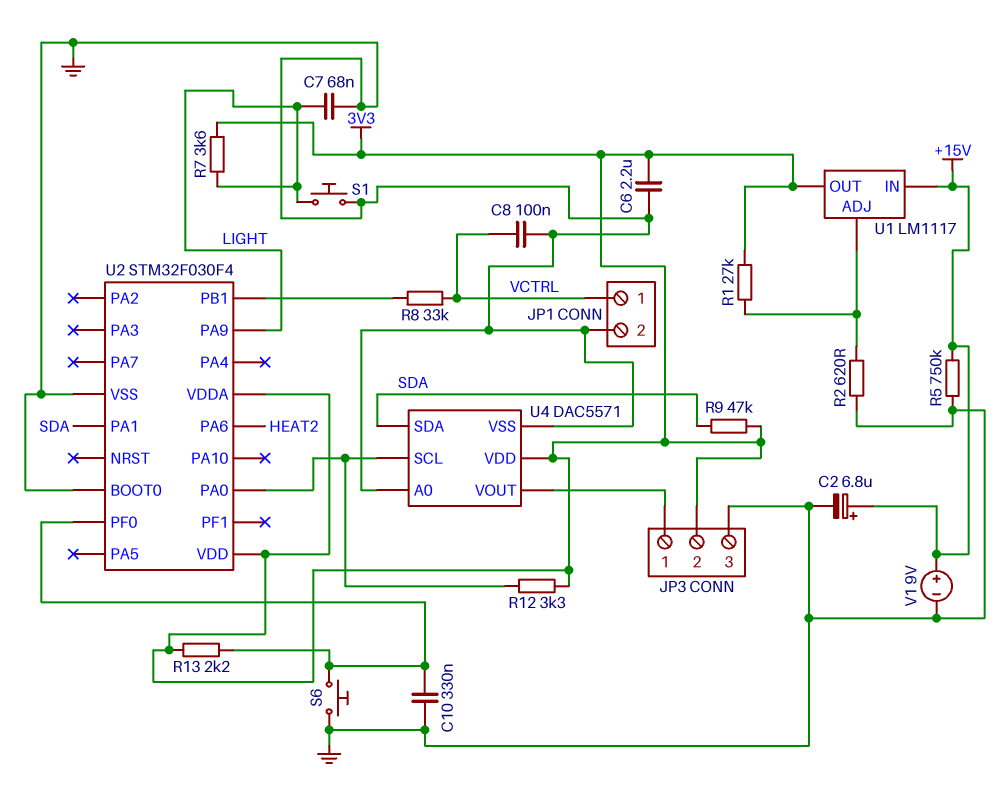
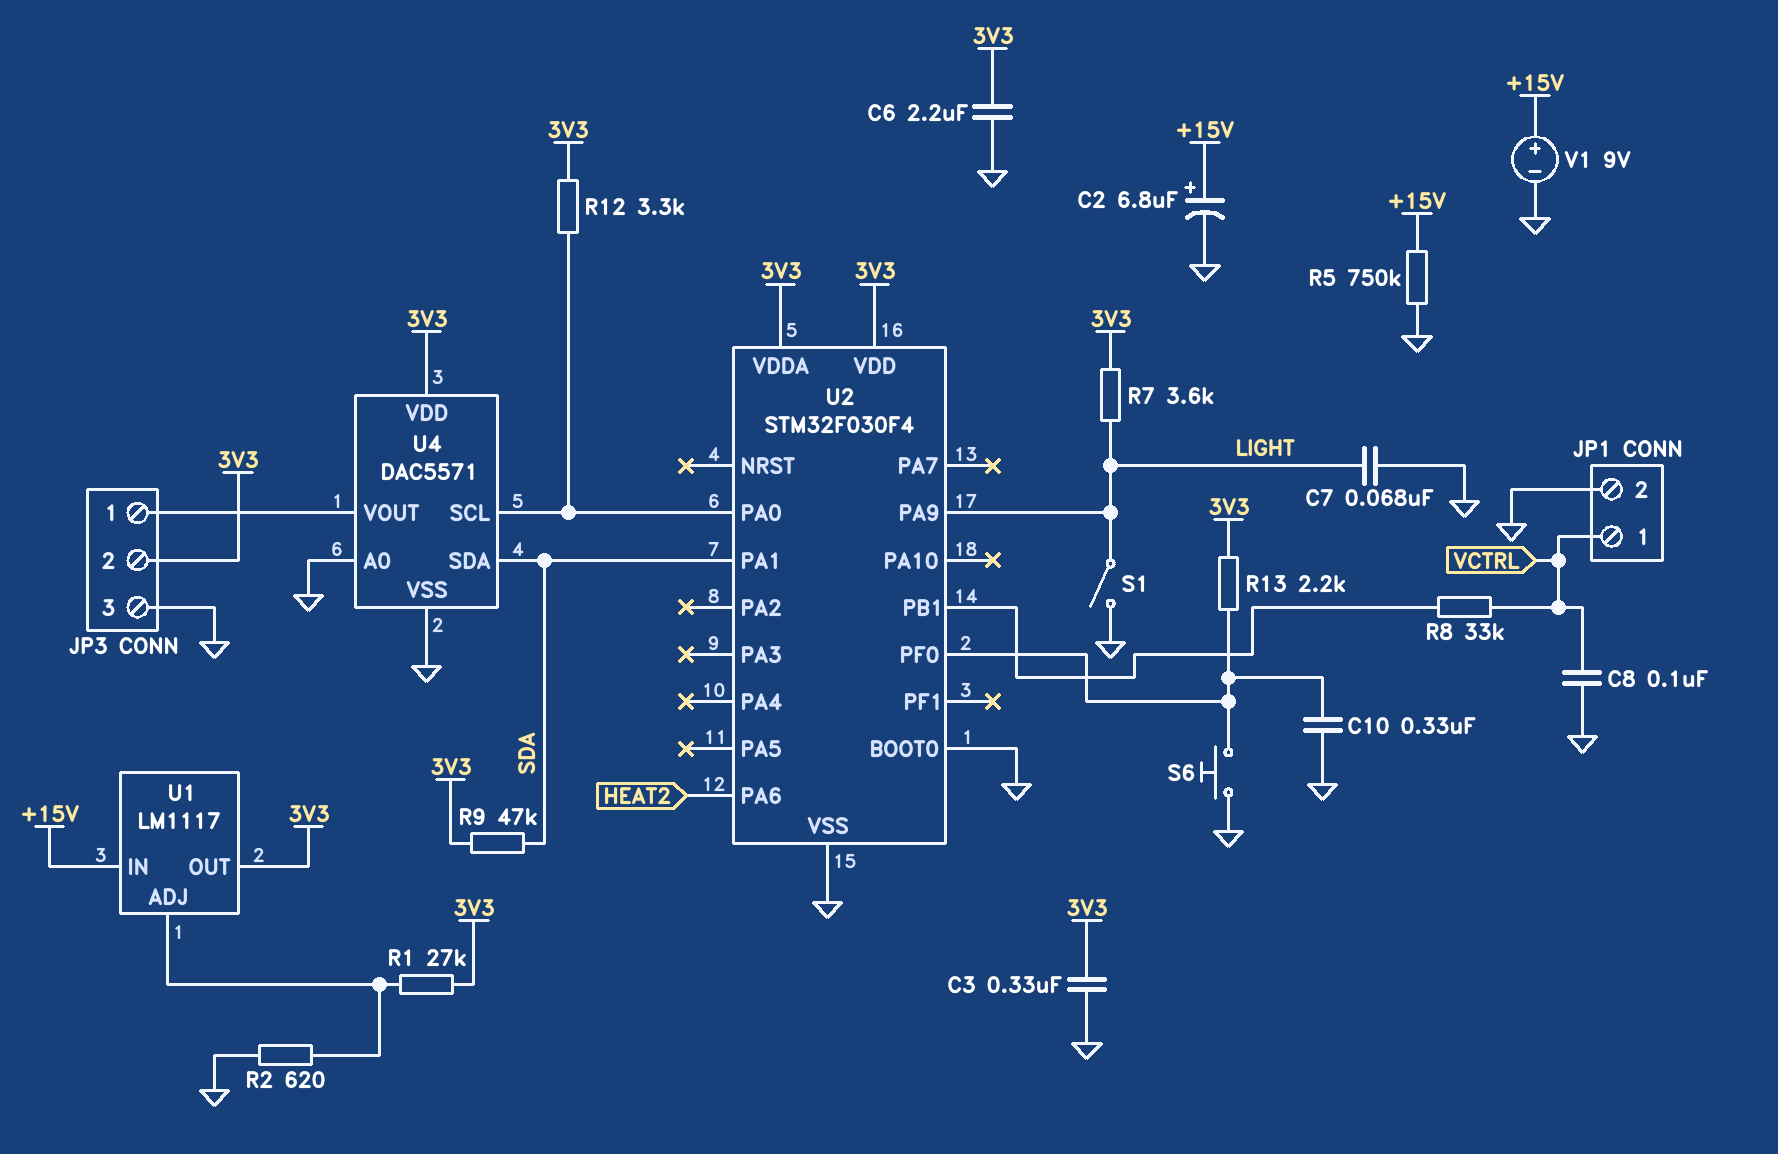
C3: none -> 330nF (3V3, GND)
S1: button (GND, LIGHT) -> switch (GND, LIGHT)

